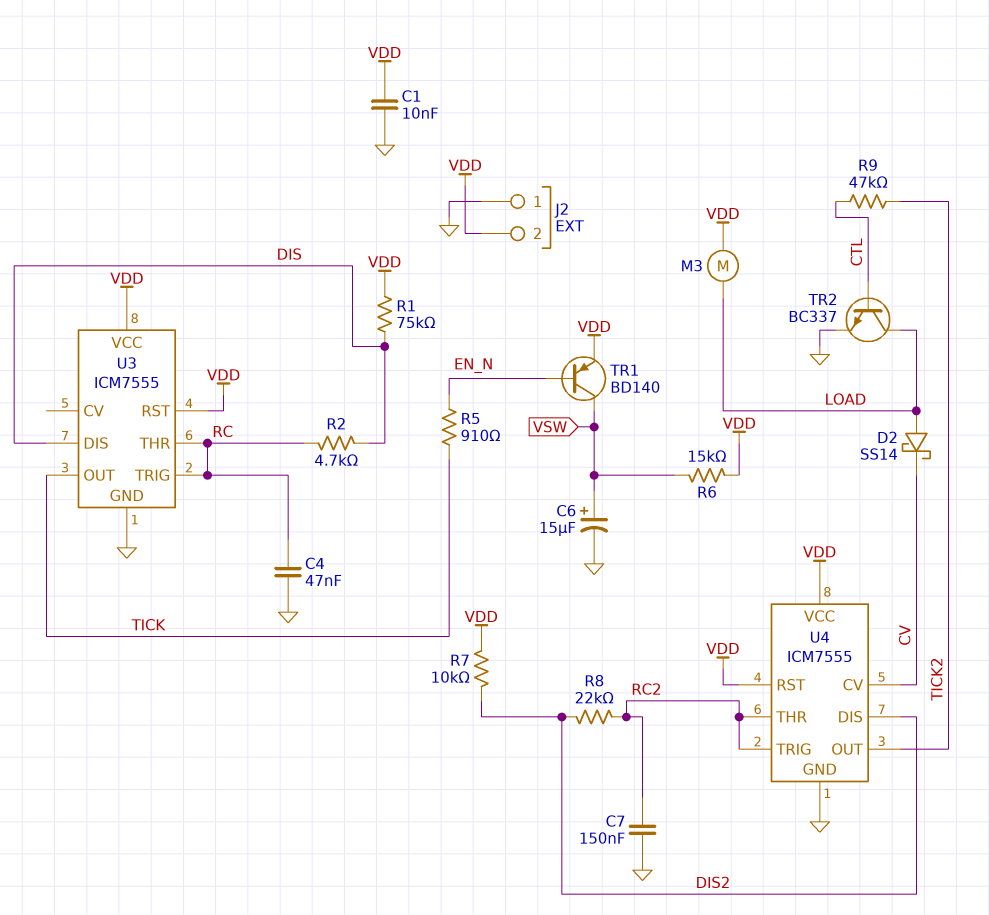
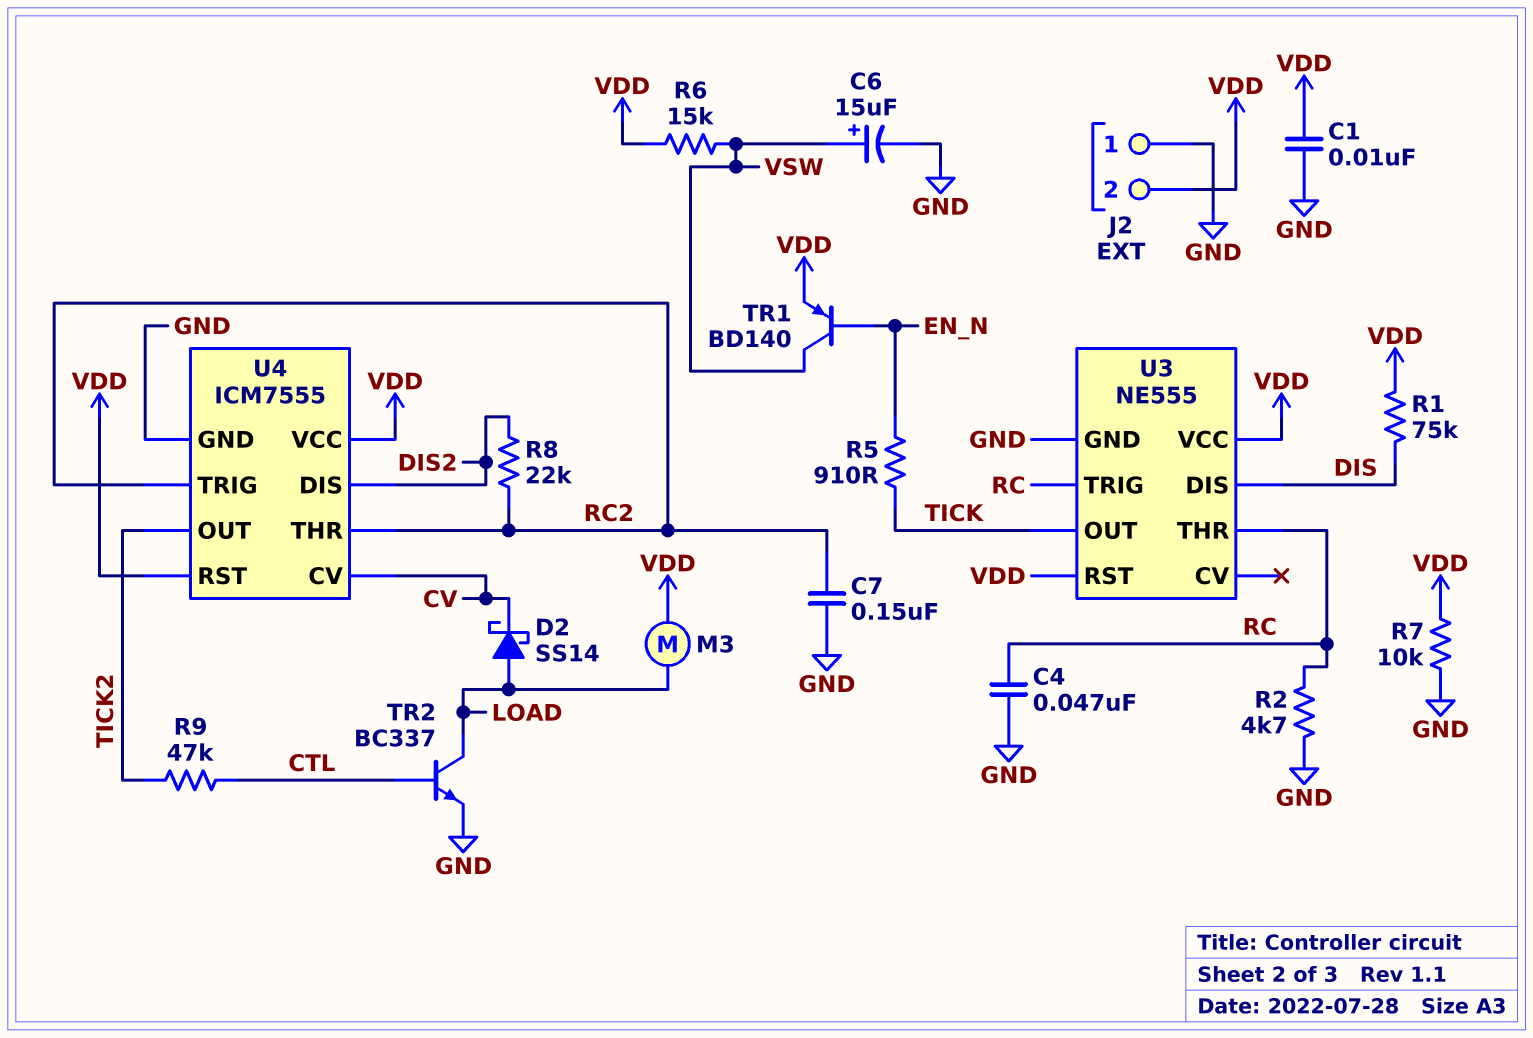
R2: 4.7k (DIS, RC) -> 4.7k (GND, RC)
R7: 10k (DIS2, VDD) -> 10k (GND, VDD)
U3: ICM7555 -> NE555

